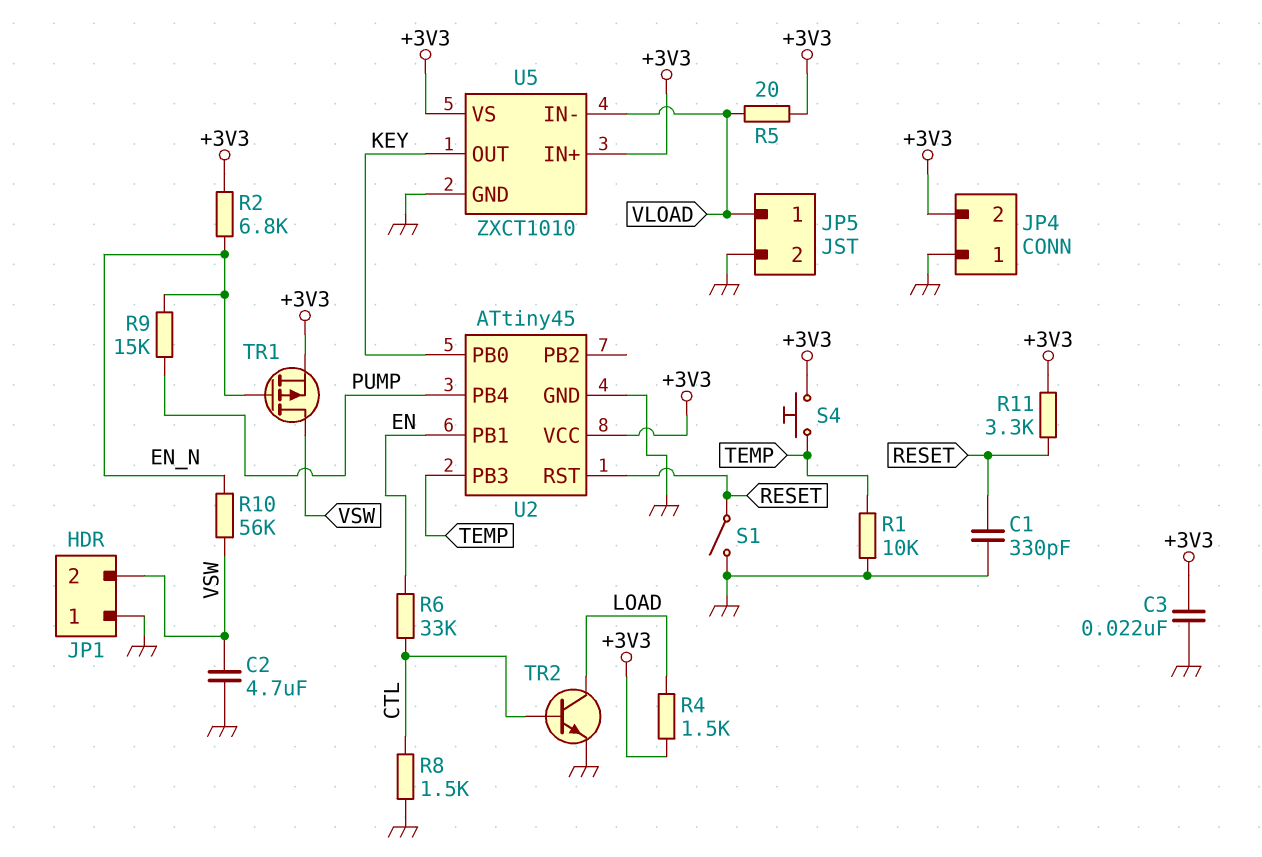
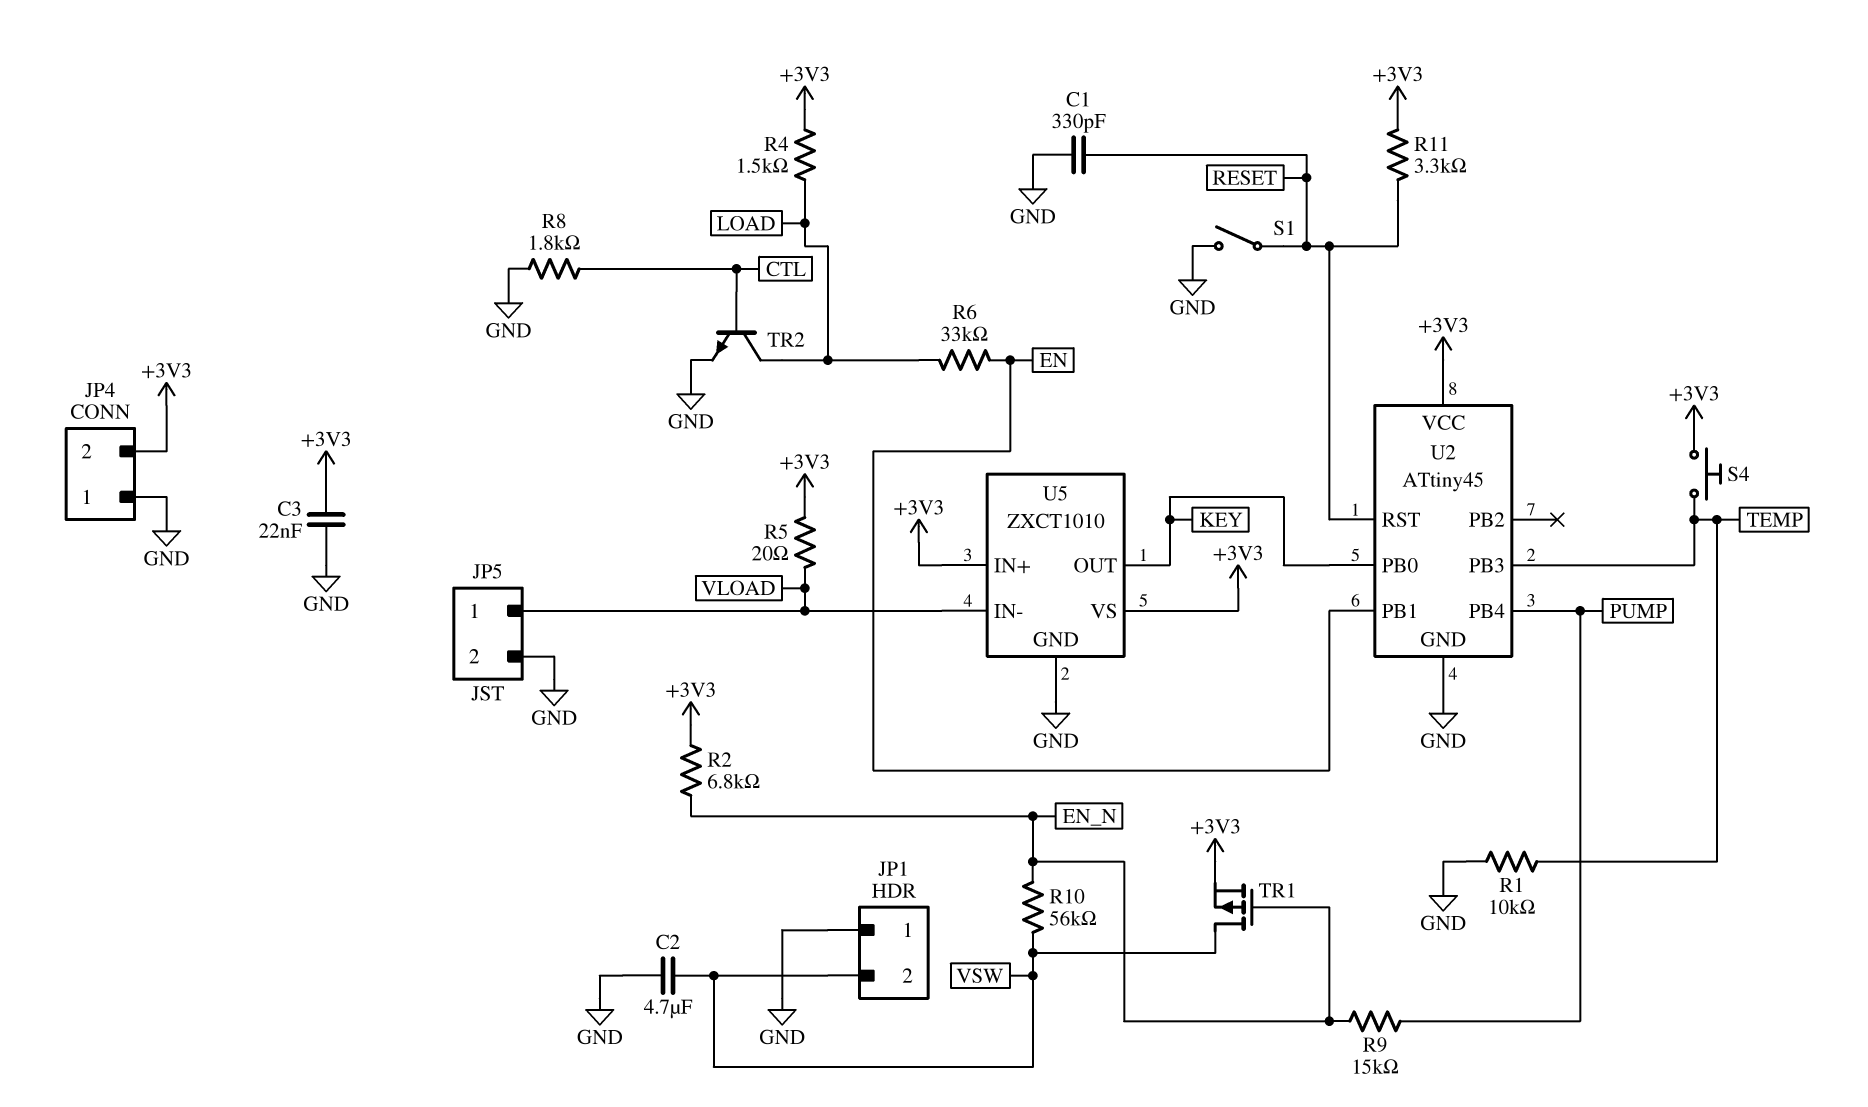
R6: 33k (CTL, EN) -> 33k (EN, LOAD)
R8: 1.5k (CTL, GND) -> 1.8k (CTL, GND)

